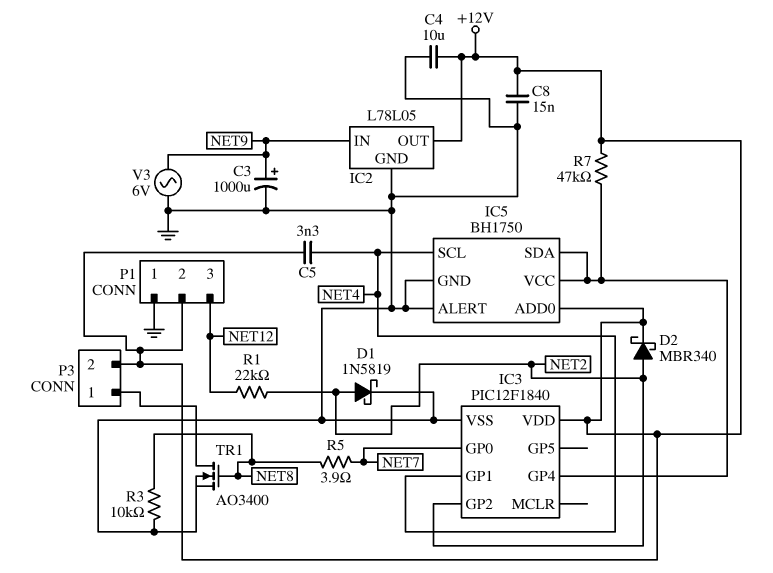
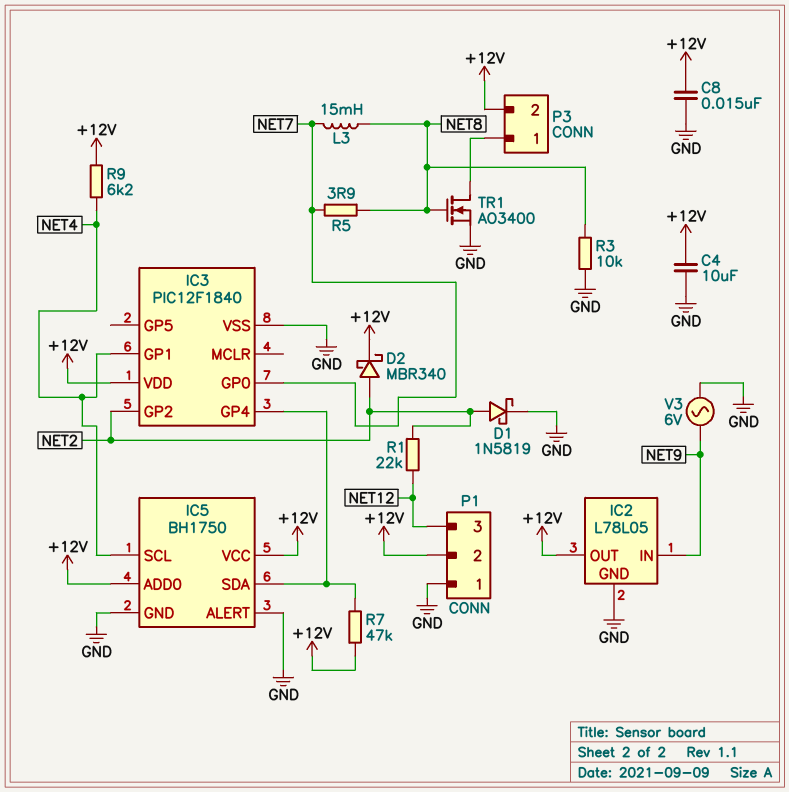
C3: 1000uF (plus NET9, minus GND) -> none
C5: 3.3nF (+12V, NET4) -> none
IC5 pin VCC: IC3/GP4 -> +12V
L3: none -> 15mH (NET7, NET8)
R9: none -> 6.2k (+12V, NET4)

